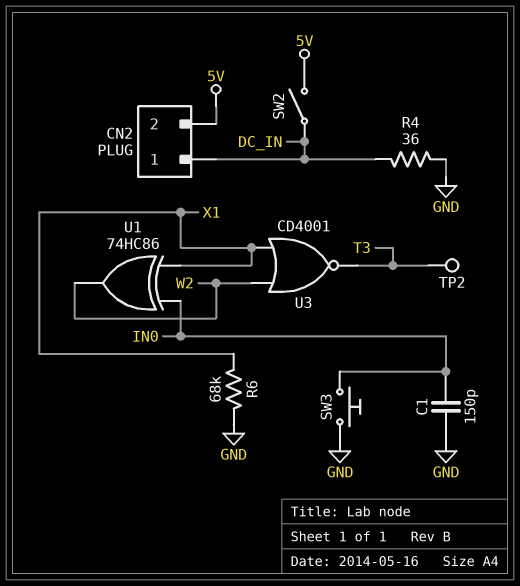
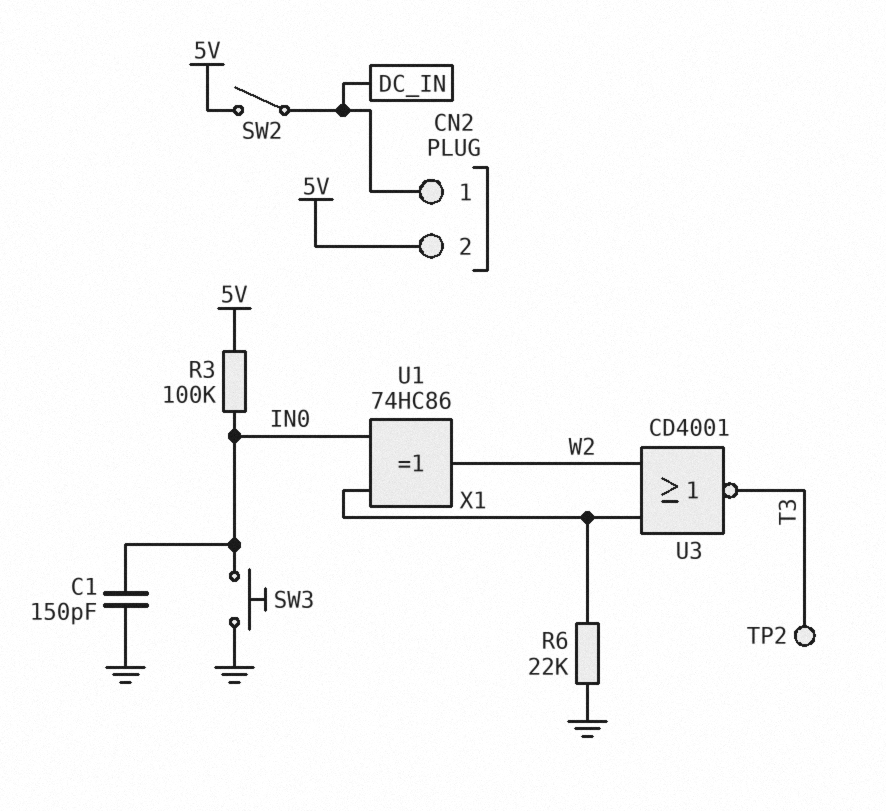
R3: none -> 100k (5V, IN0)
R4: 36 (DC_IN, GND) -> none
R6: 68k (GND, X1) -> 22k (GND, X1)

